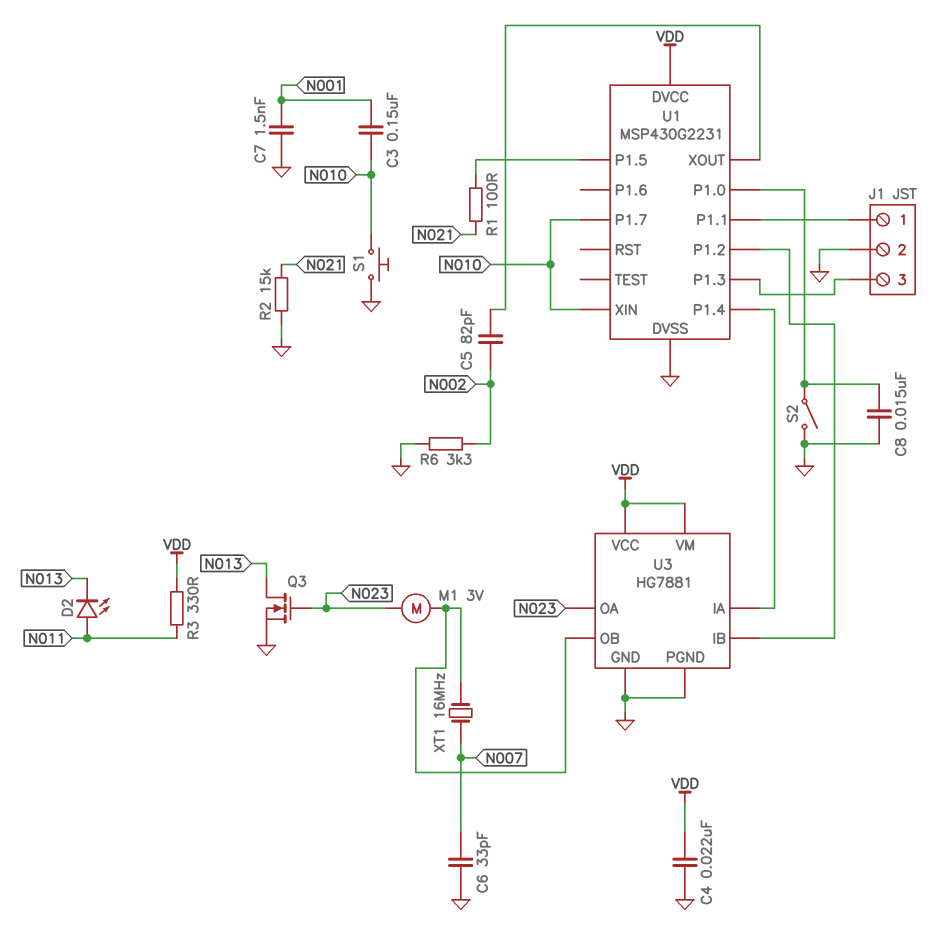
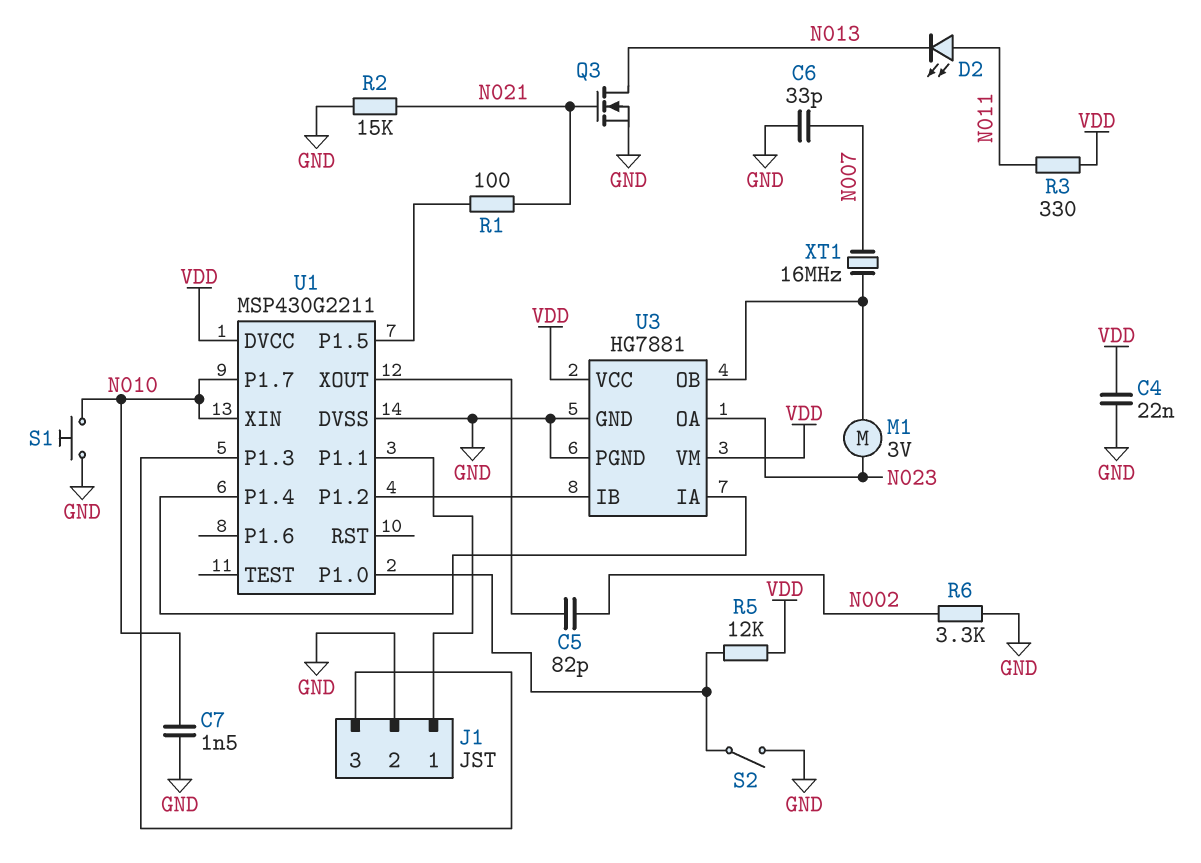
C3: 150nF (N001, N010) -> none
C7: 1.5nF (GND, N001) -> 1.5nF (GND, N010)
C8: 15nF (GND, U1/P1.0) -> none
Q3: NMOS (G N023, D N013, S GND) -> NMOS (G N021, D N013, S GND)
R5: none -> 12k (U1/P1.0, VDD)
U1: MSP430G2231 -> MSP430G2211

